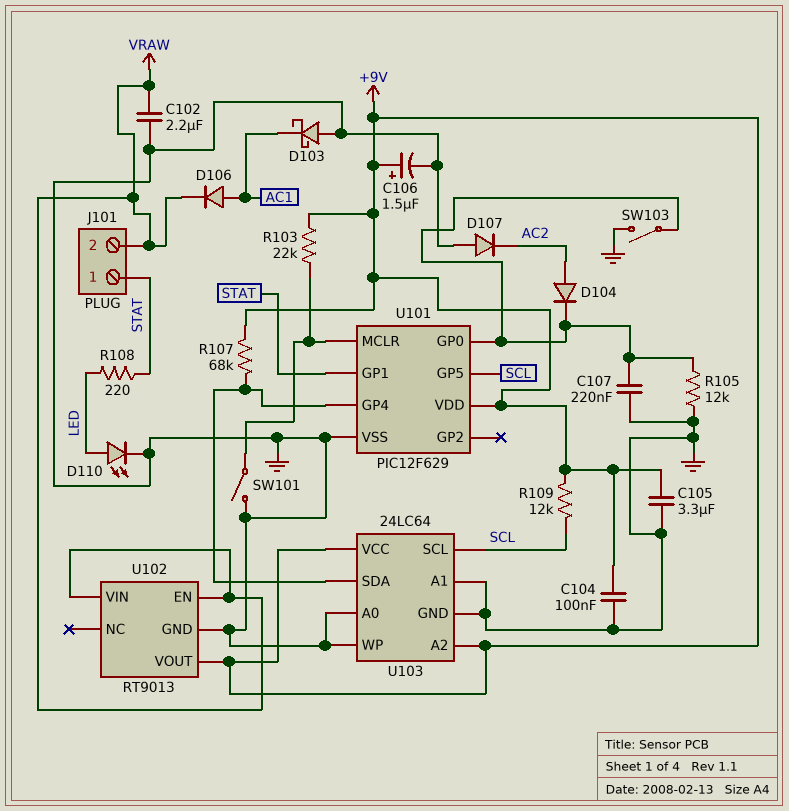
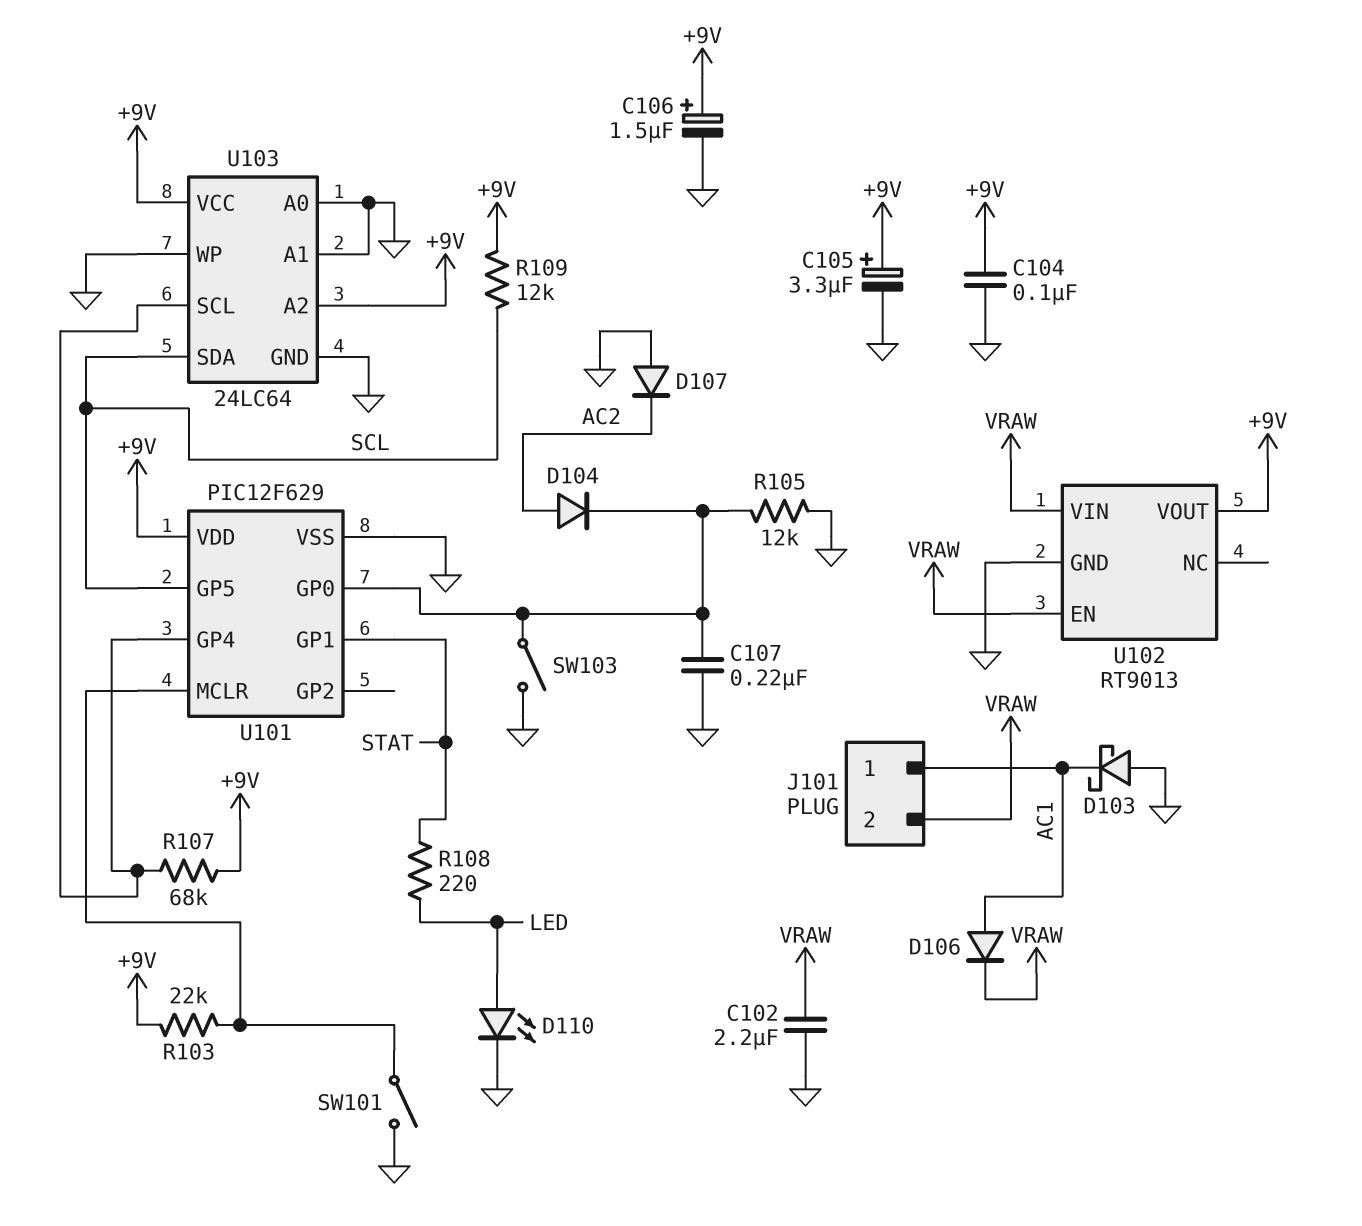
C105: 3.3uF (+9V, GND) -> 3.3uF (plus +9V, minus GND)
J101 pin 1: STAT -> AC1
U103 pin SCL: SCL -> U101/GP4
U103 pin SDA: U101/GP4 -> SCL

